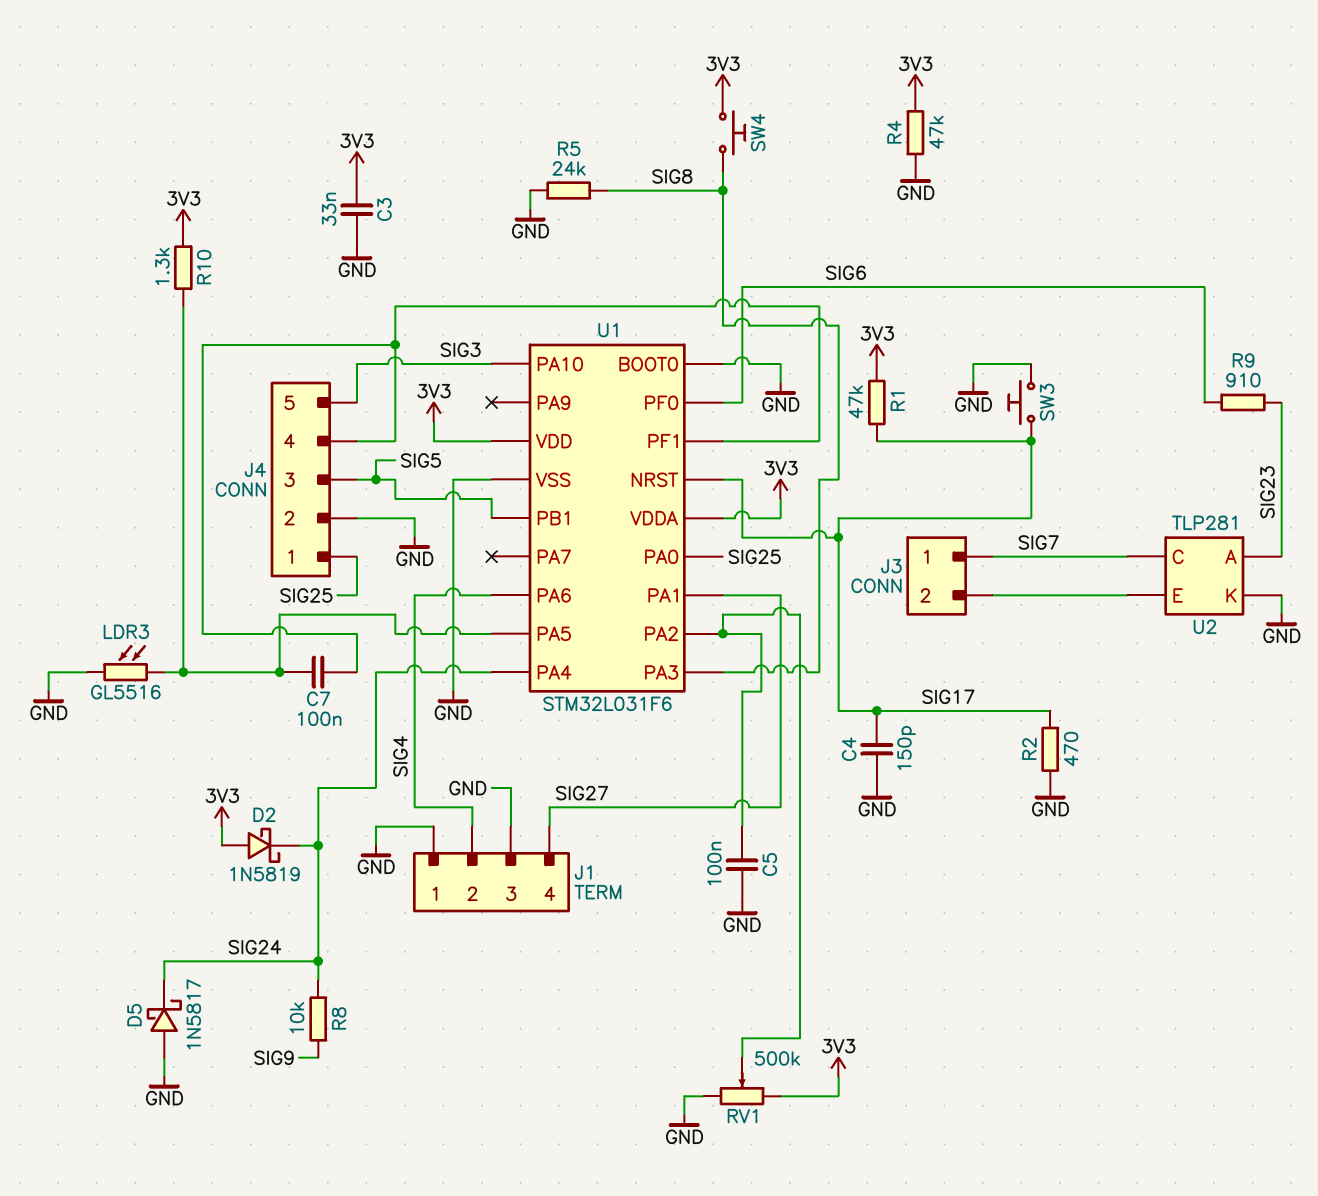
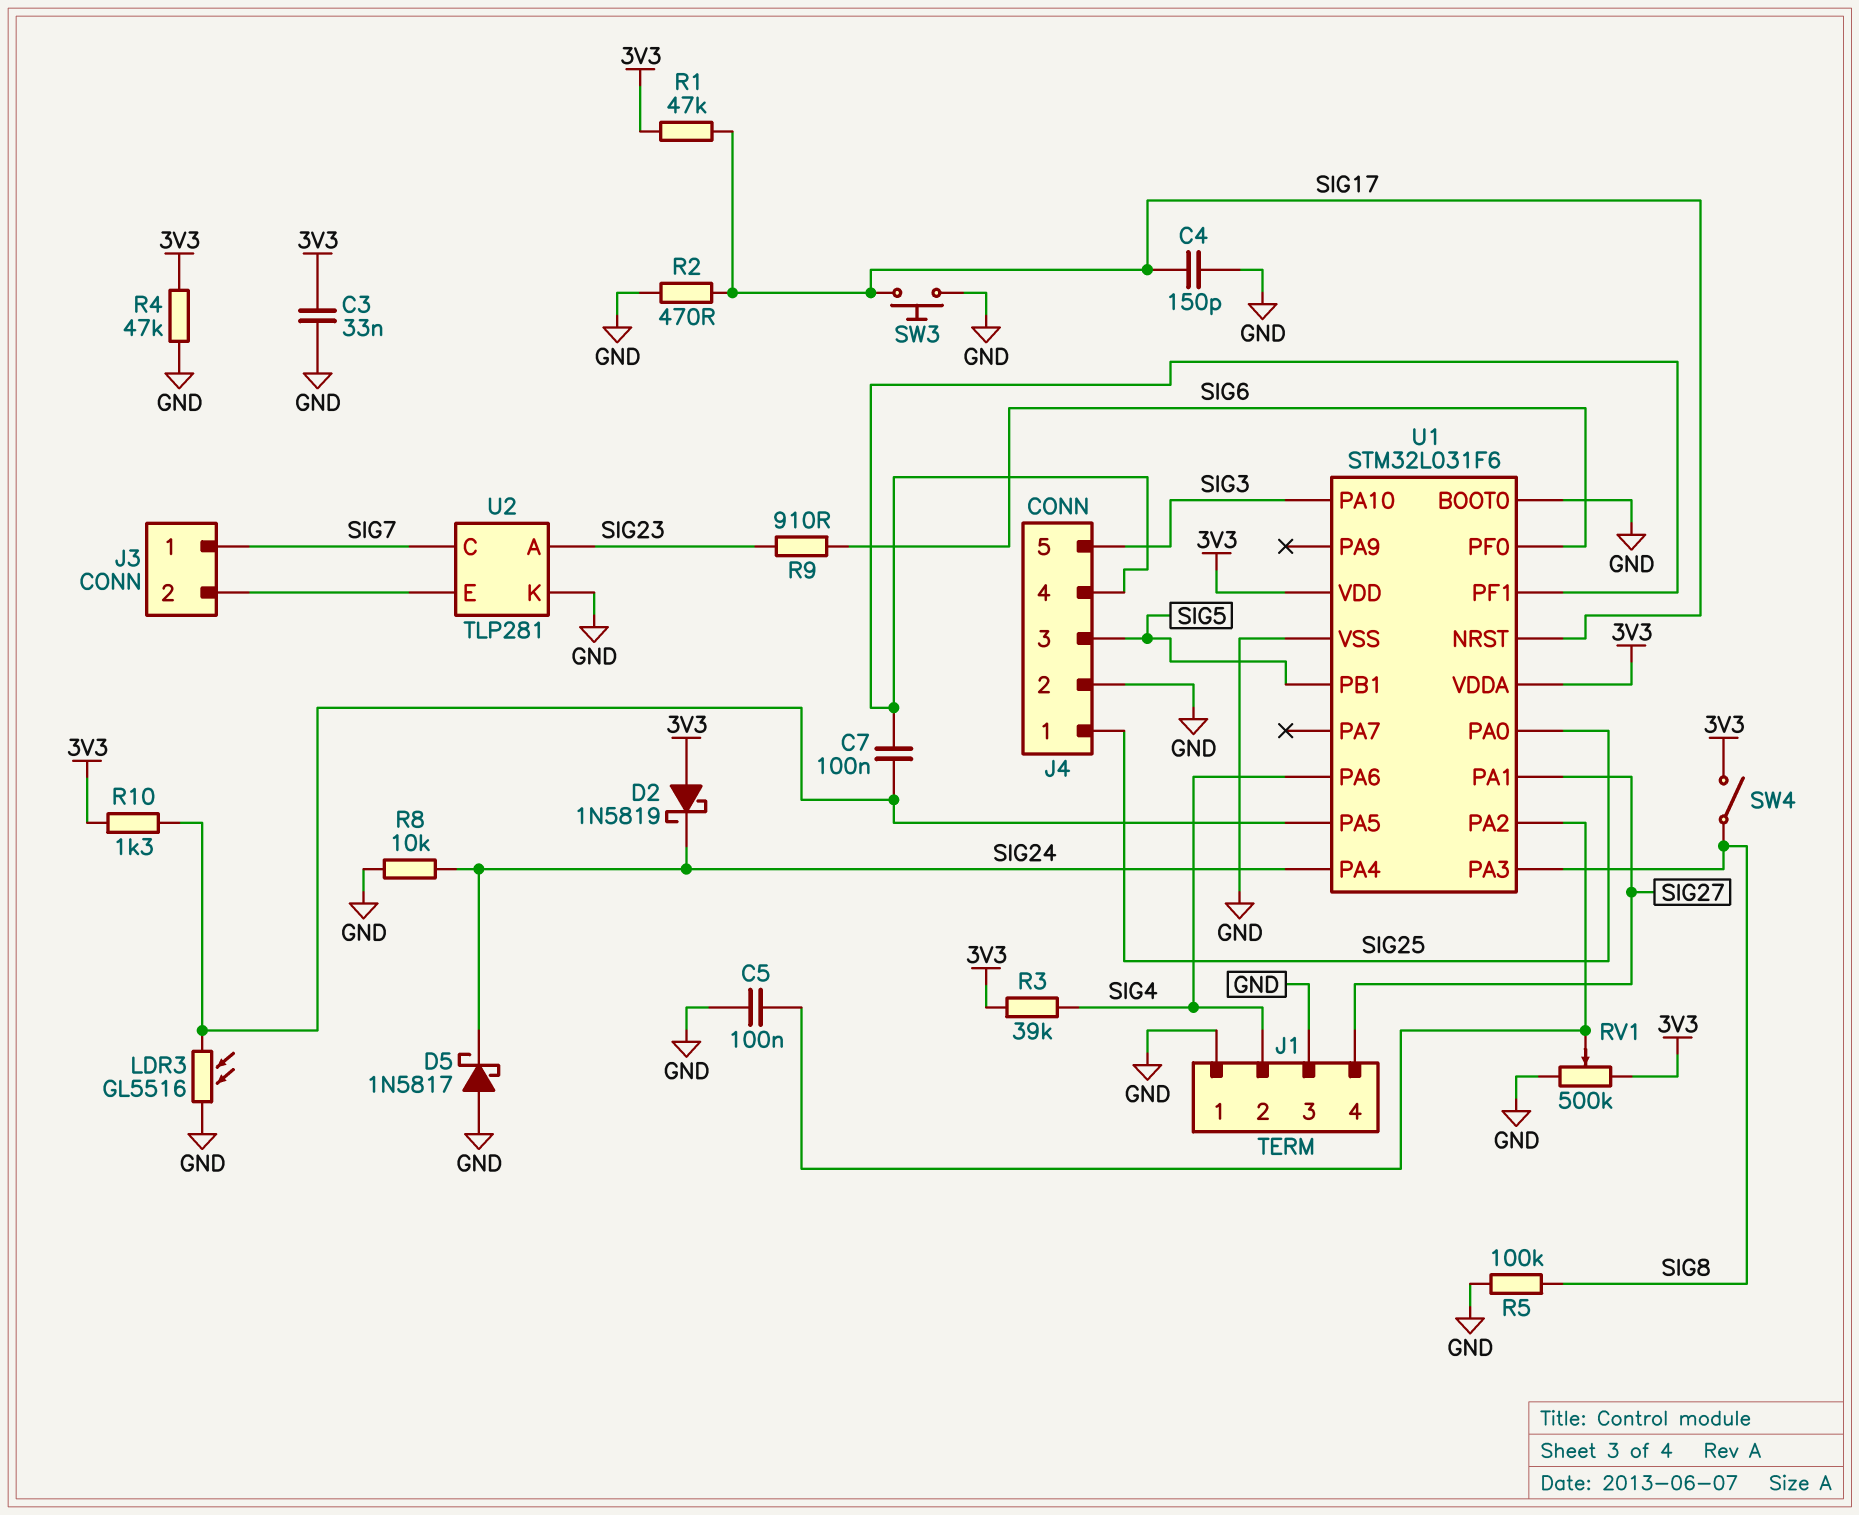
R3: none -> 39k (3V3, SIG4)
R5: 24k (GND, SIG8) -> 100k (GND, SIG8)
R8: 10k (SIG9, SIG24) -> 10k (GND, SIG24)
SW4: button (3V3, SIG8) -> switch (3V3, SIG8)

